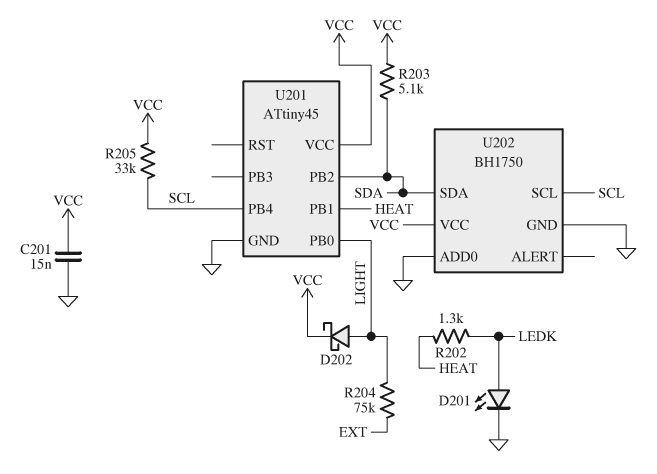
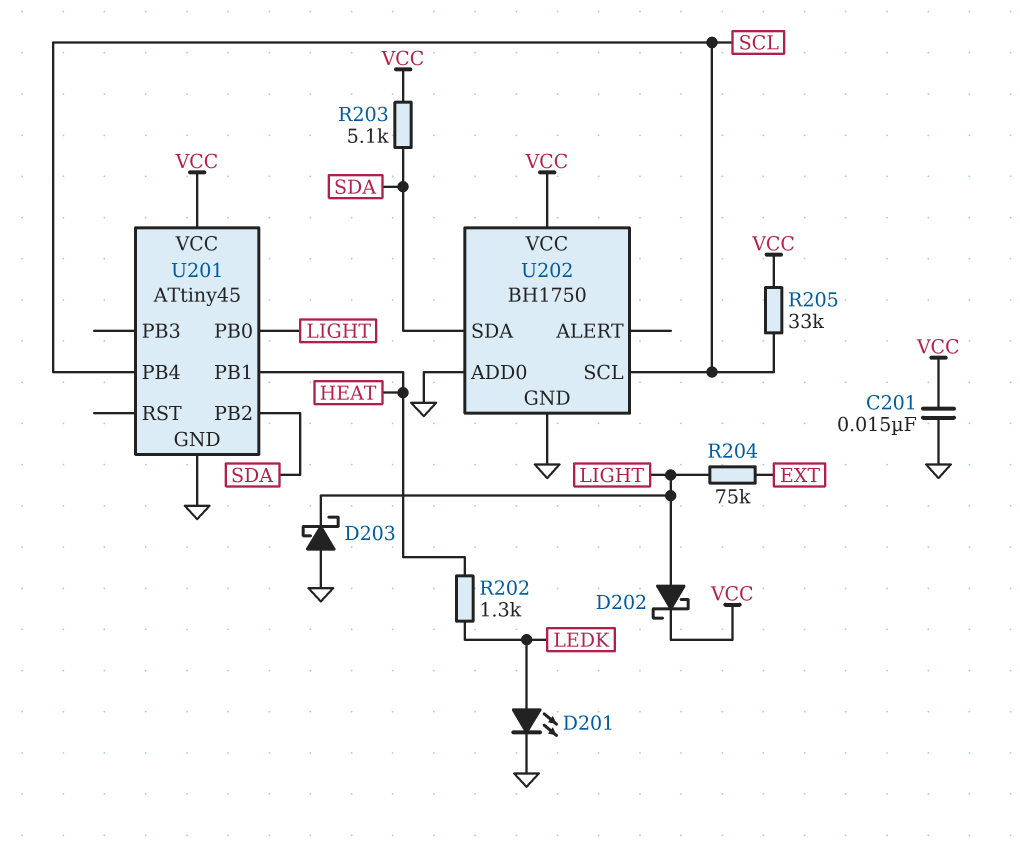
D203: none -> schottky (A GND, K LIGHT)

